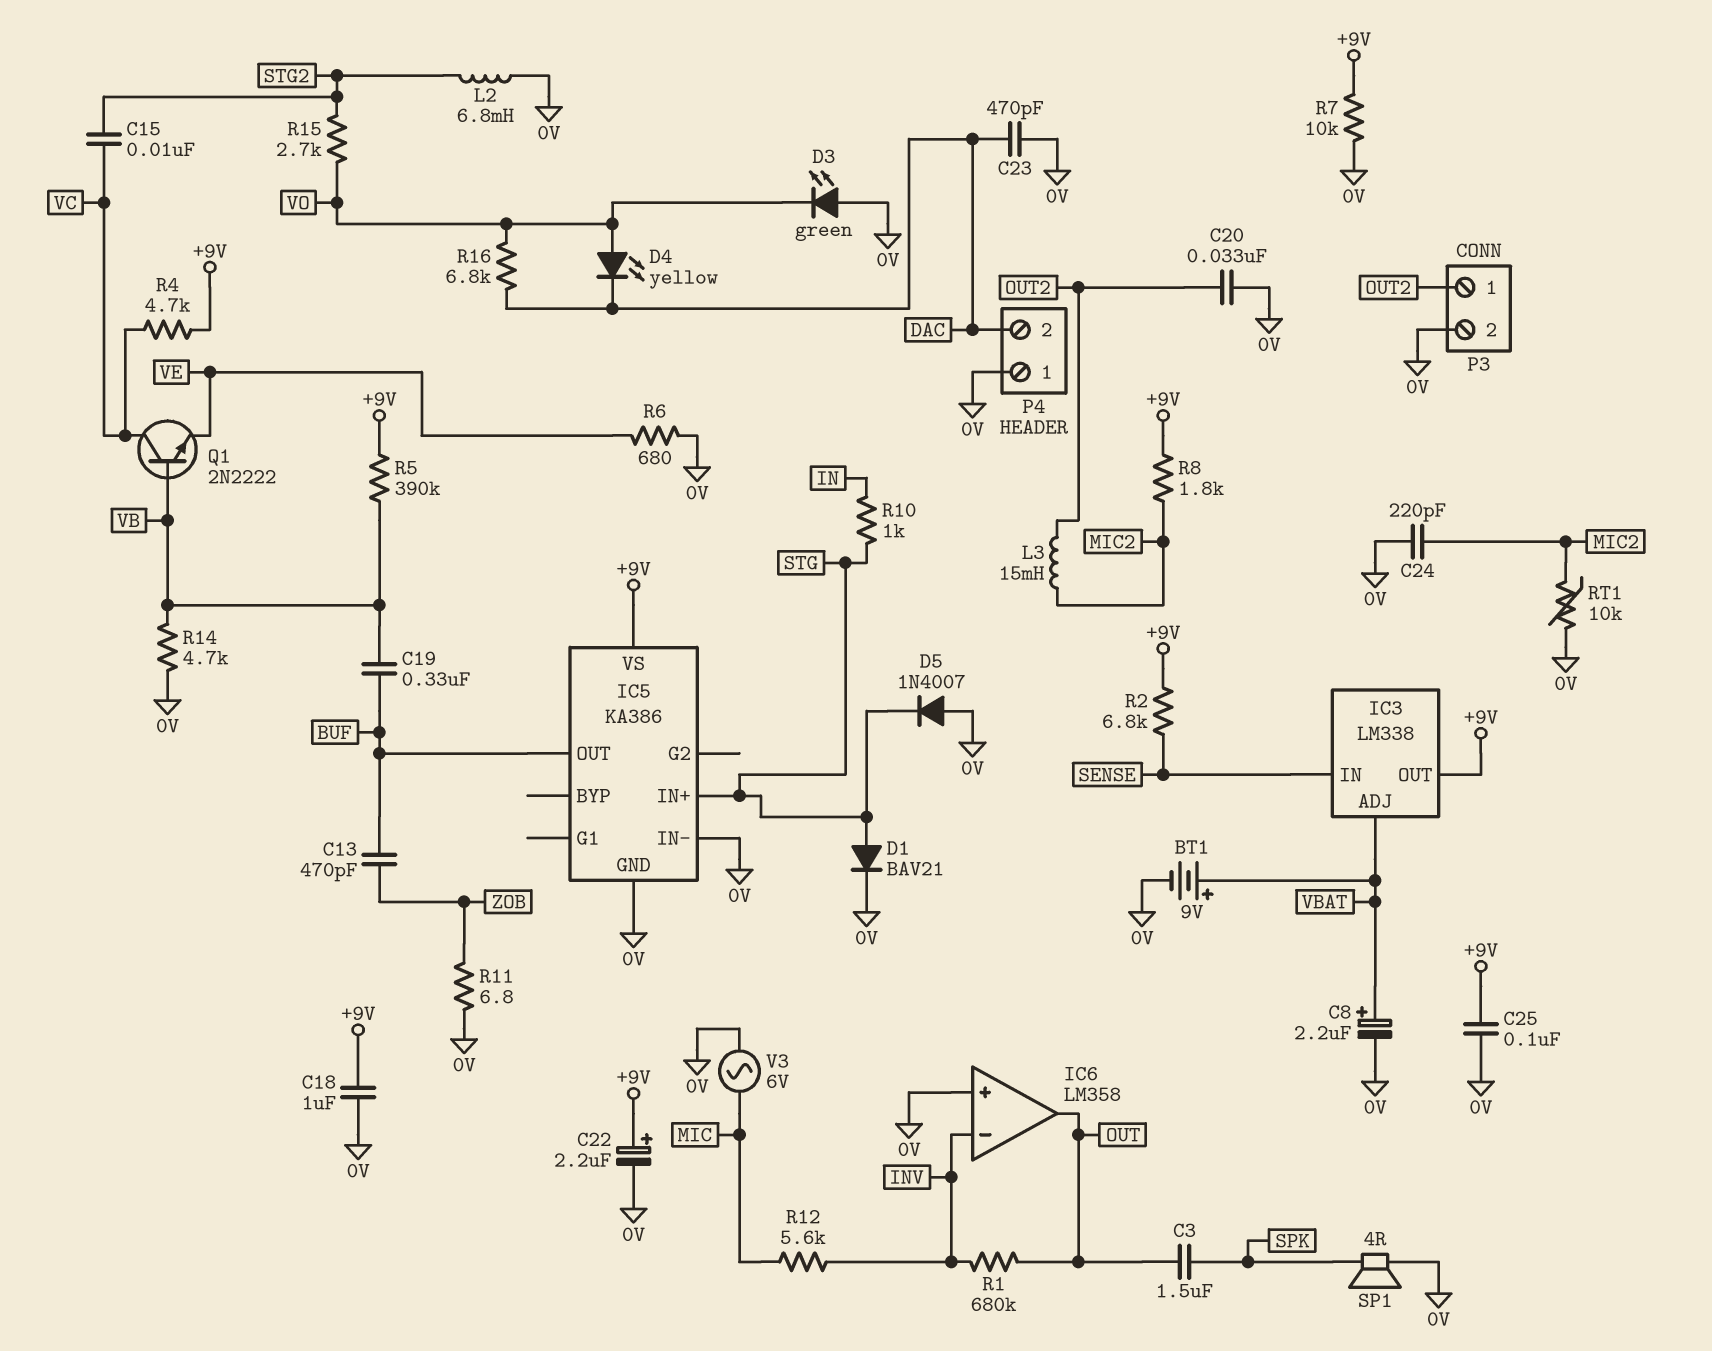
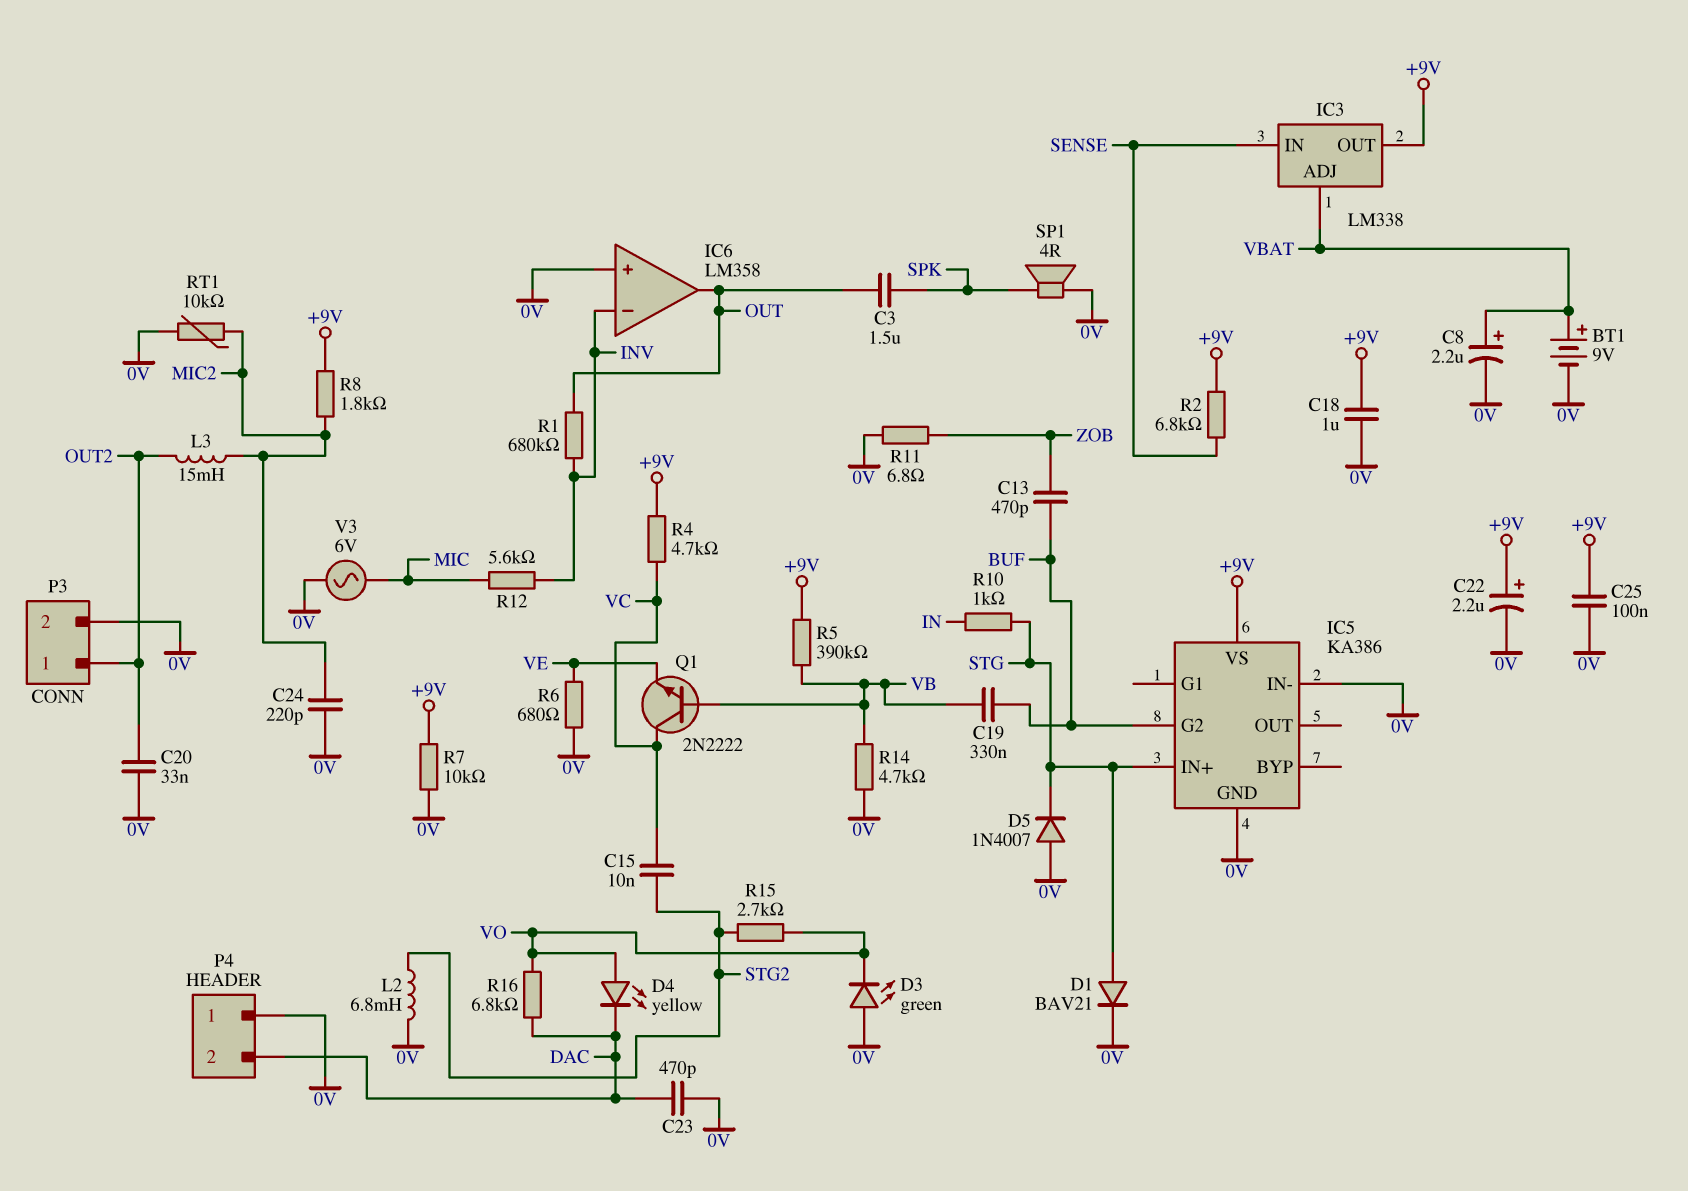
IC5 pin G2: none -> BUF
IC5 pin OUT: BUF -> none

